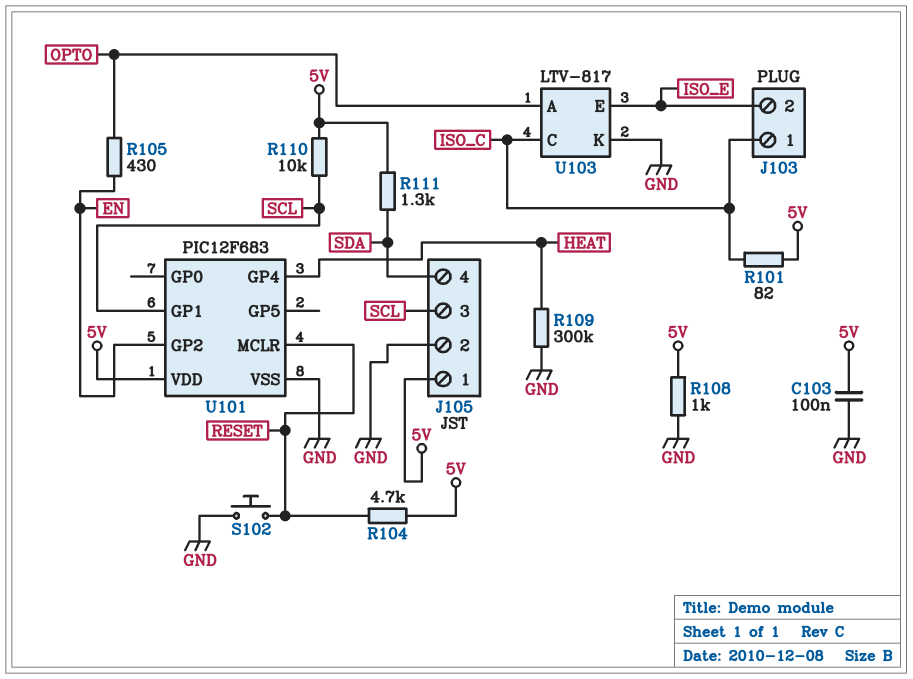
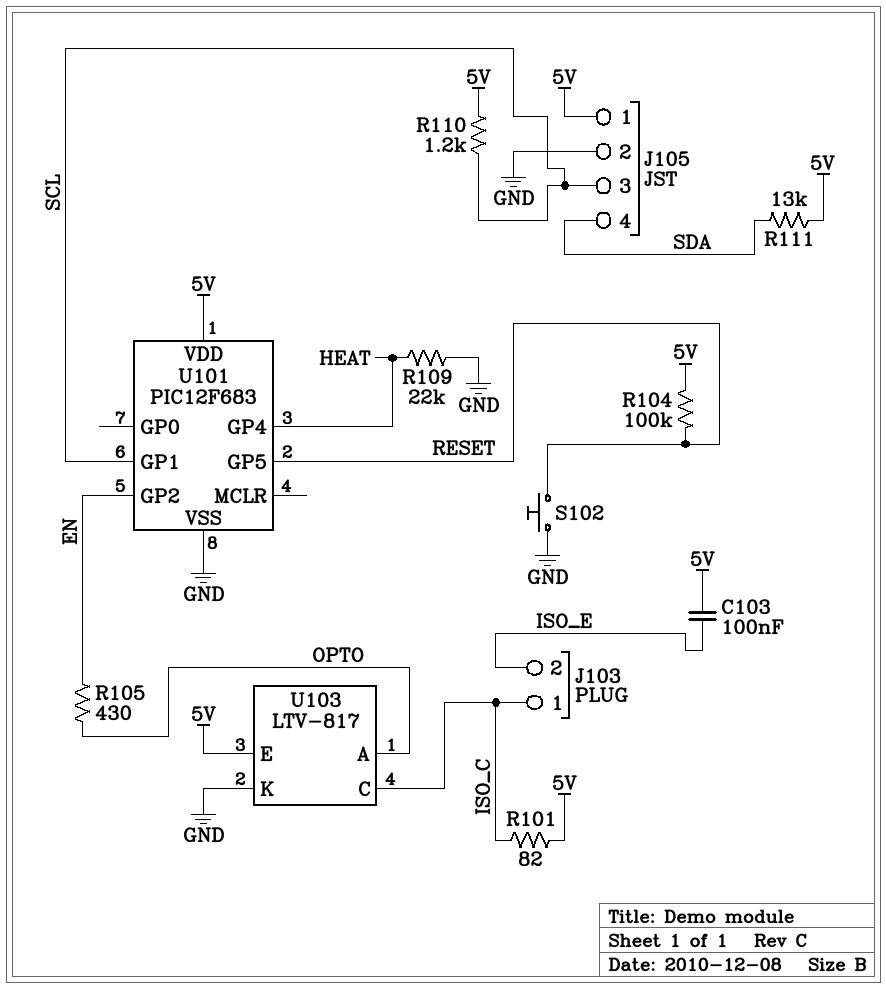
C103: 100nF (5V, GND) -> 100nF (5V, ISO_E)
R104: 4.7k (5V, RESET) -> 100k (5V, RESET)
R108: 1k (5V, GND) -> none
R109: 300k (GND, HEAT) -> 22k (GND, HEAT)
R110: 10k (5V, SCL) -> 1.2k (5V, SCL)
R111: 1.3k (5V, SDA) -> 13k (5V, SDA)
U101 pin GP5: none -> RESET
U101 pin MCLR: RESET -> none
U103 pin E: ISO_E -> 5V

